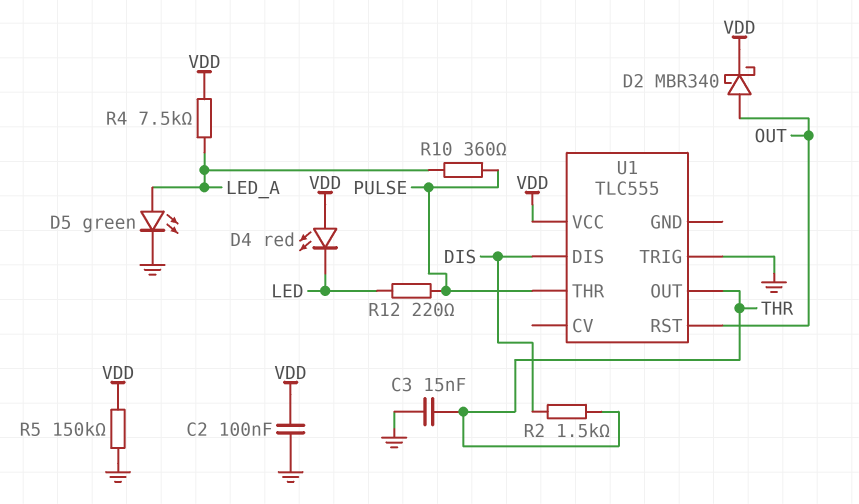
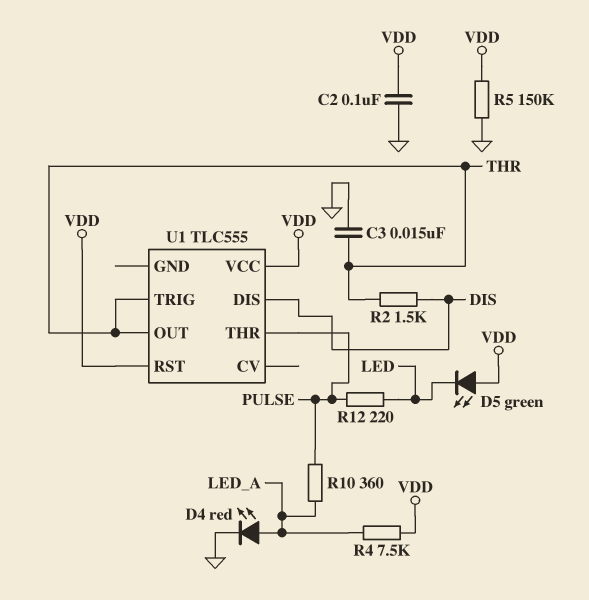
D2: schottky MBR340 (A OUT, K VDD) -> none
D4: LED red (A VDD, K LED) -> LED red (A LED_A, K GND)
D5: LED green (A LED_A, K GND) -> LED green (A VDD, K LED)
U1 pin RST: OUT -> VDD
U1 pin TRIG: GND -> THR

